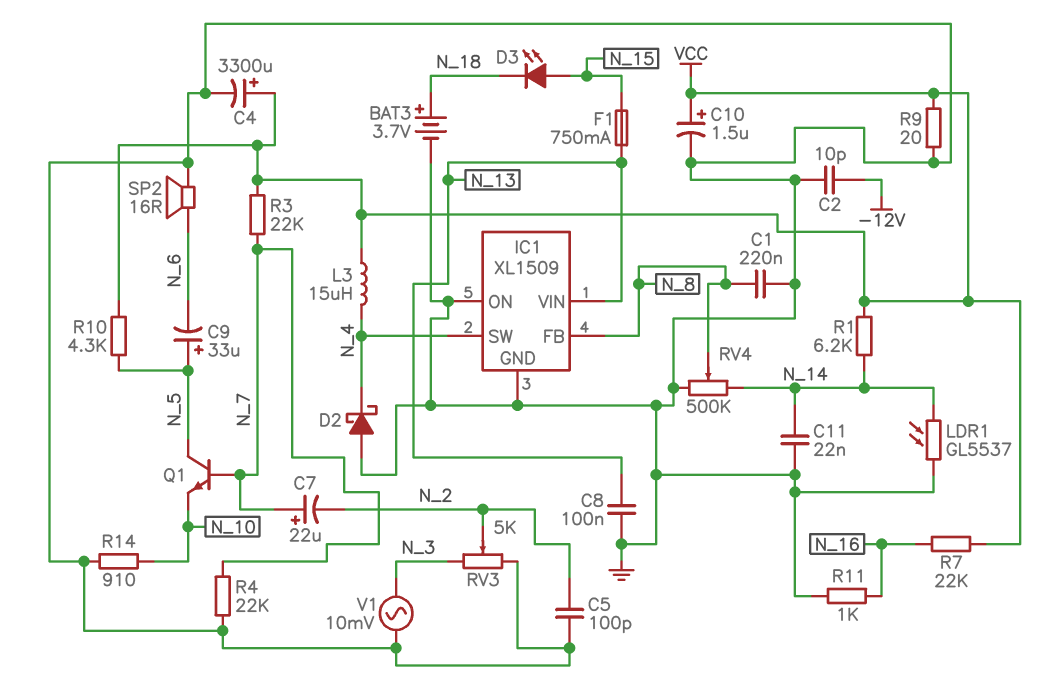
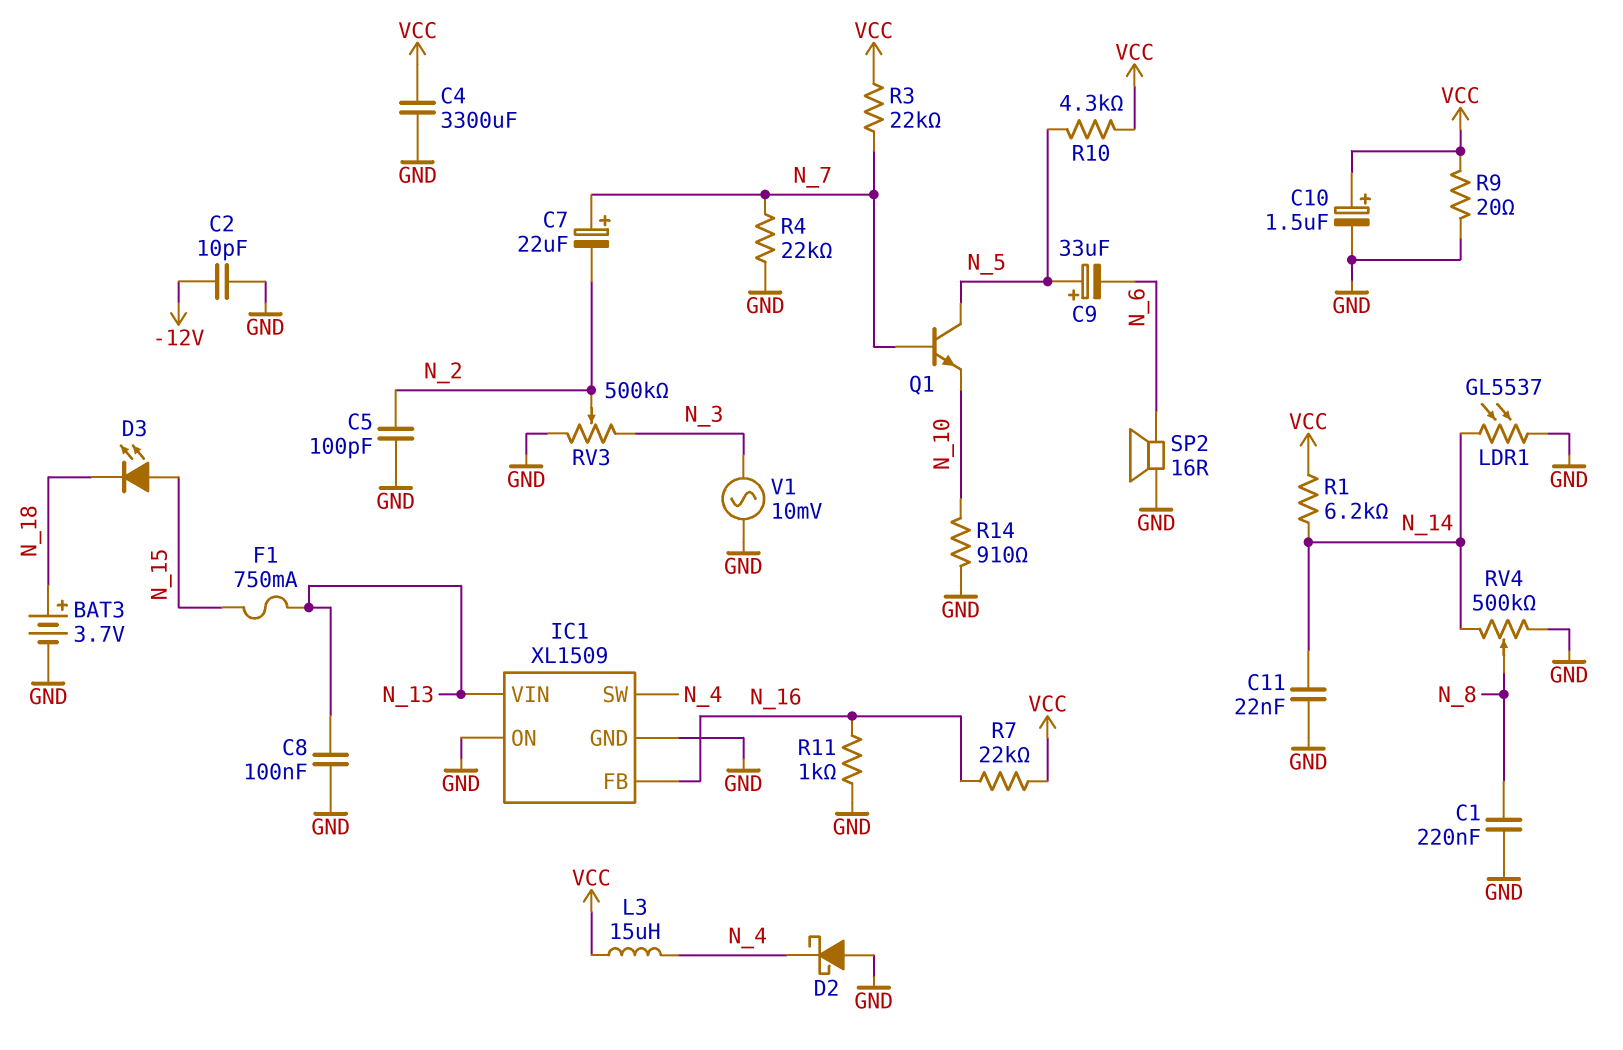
C4: 3300uF (plus VCC, minus GND) -> 3300uF (GND, VCC)
IC1 pin FB: N_8 -> N_16
RV3: 5k (GND, N_3, wiper N_2) -> 500k (GND, N_3, wiper N_2)

